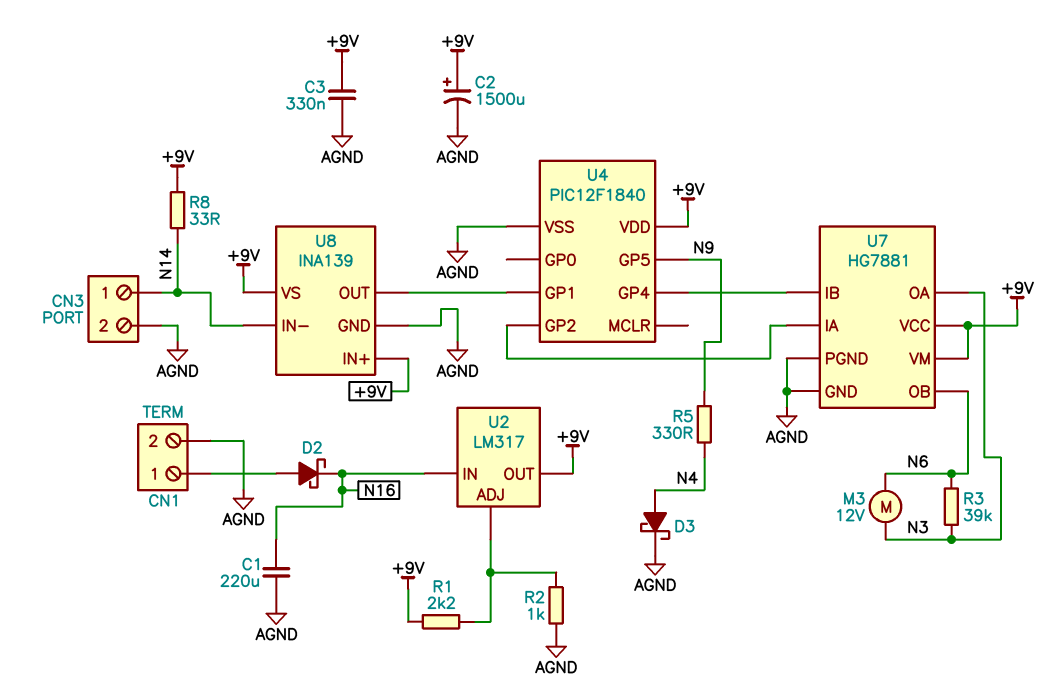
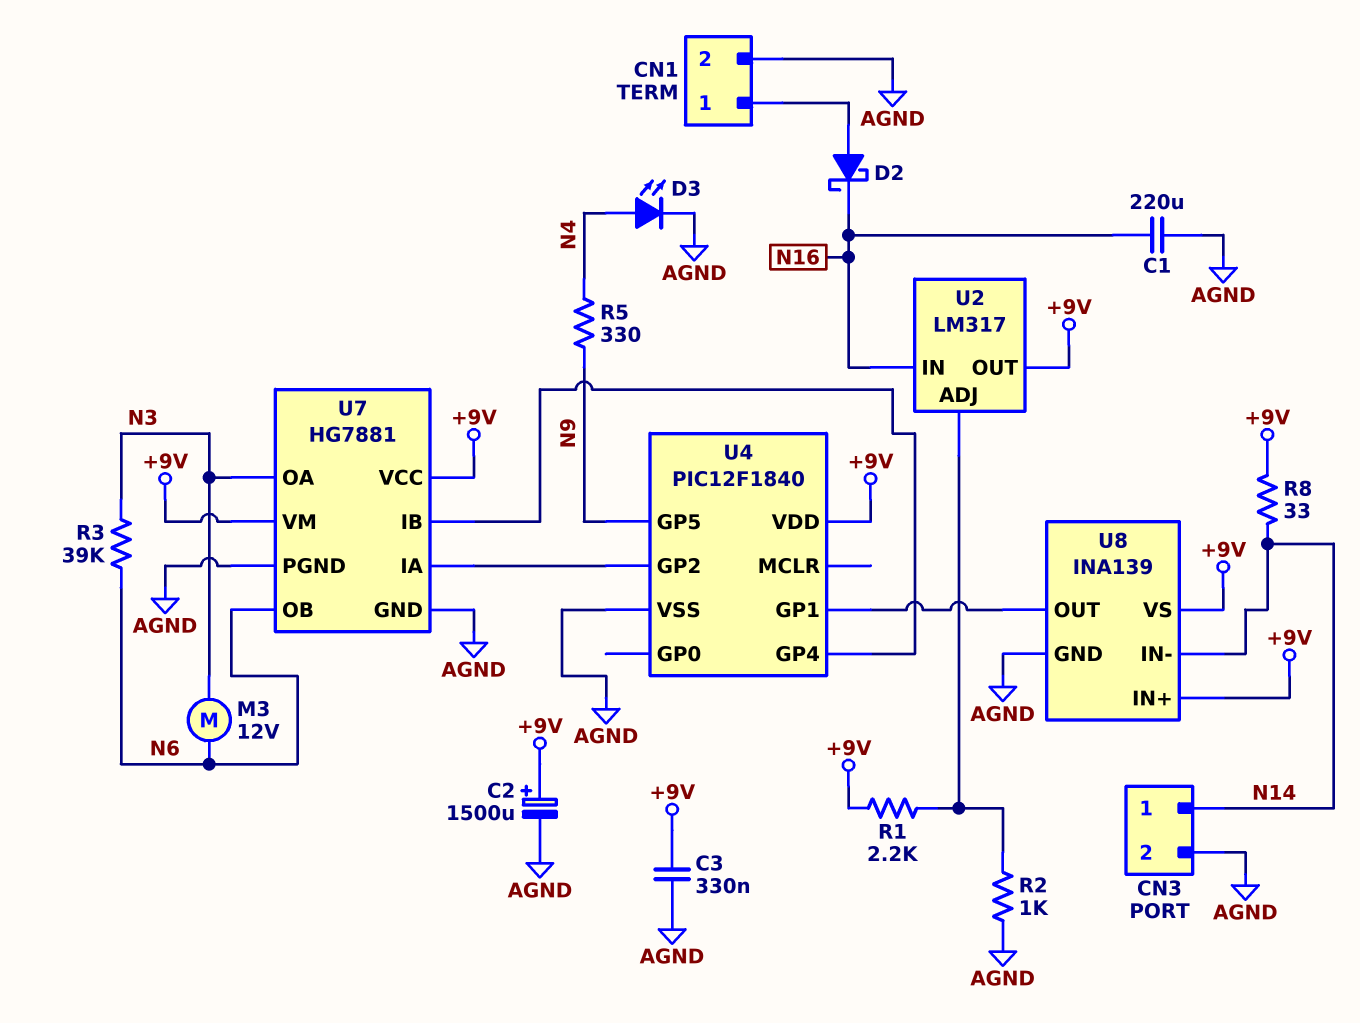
D3: schottky (A N4, K AGND) -> LED (A N4, K AGND)

